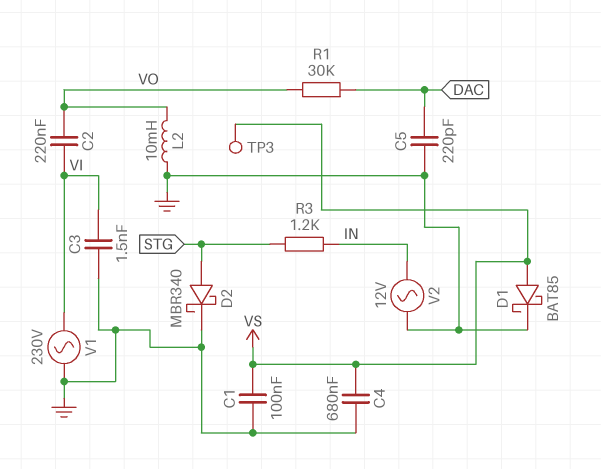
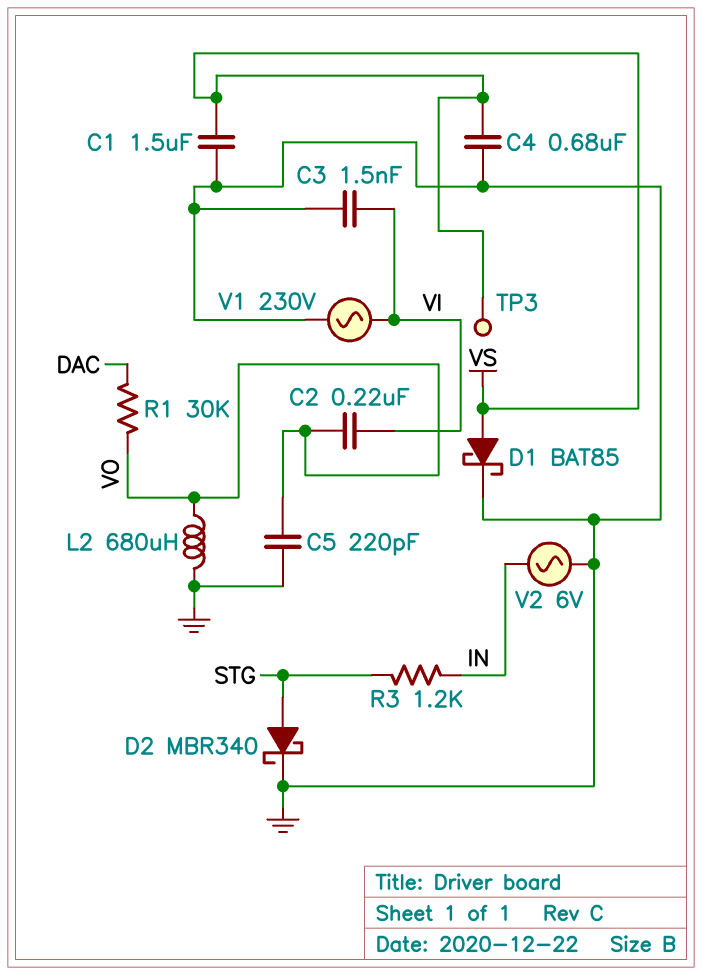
C1: 100nF (GND, VS) -> 1.5uF (GND, VS)
C5: 220pF (DAC, GND) -> 220pF (GND, VO)
L2: 10mH (GND, VO) -> 680uH (GND, VO)
V2: AC 12V (GND, IN) -> AC 6V (GND, IN)

